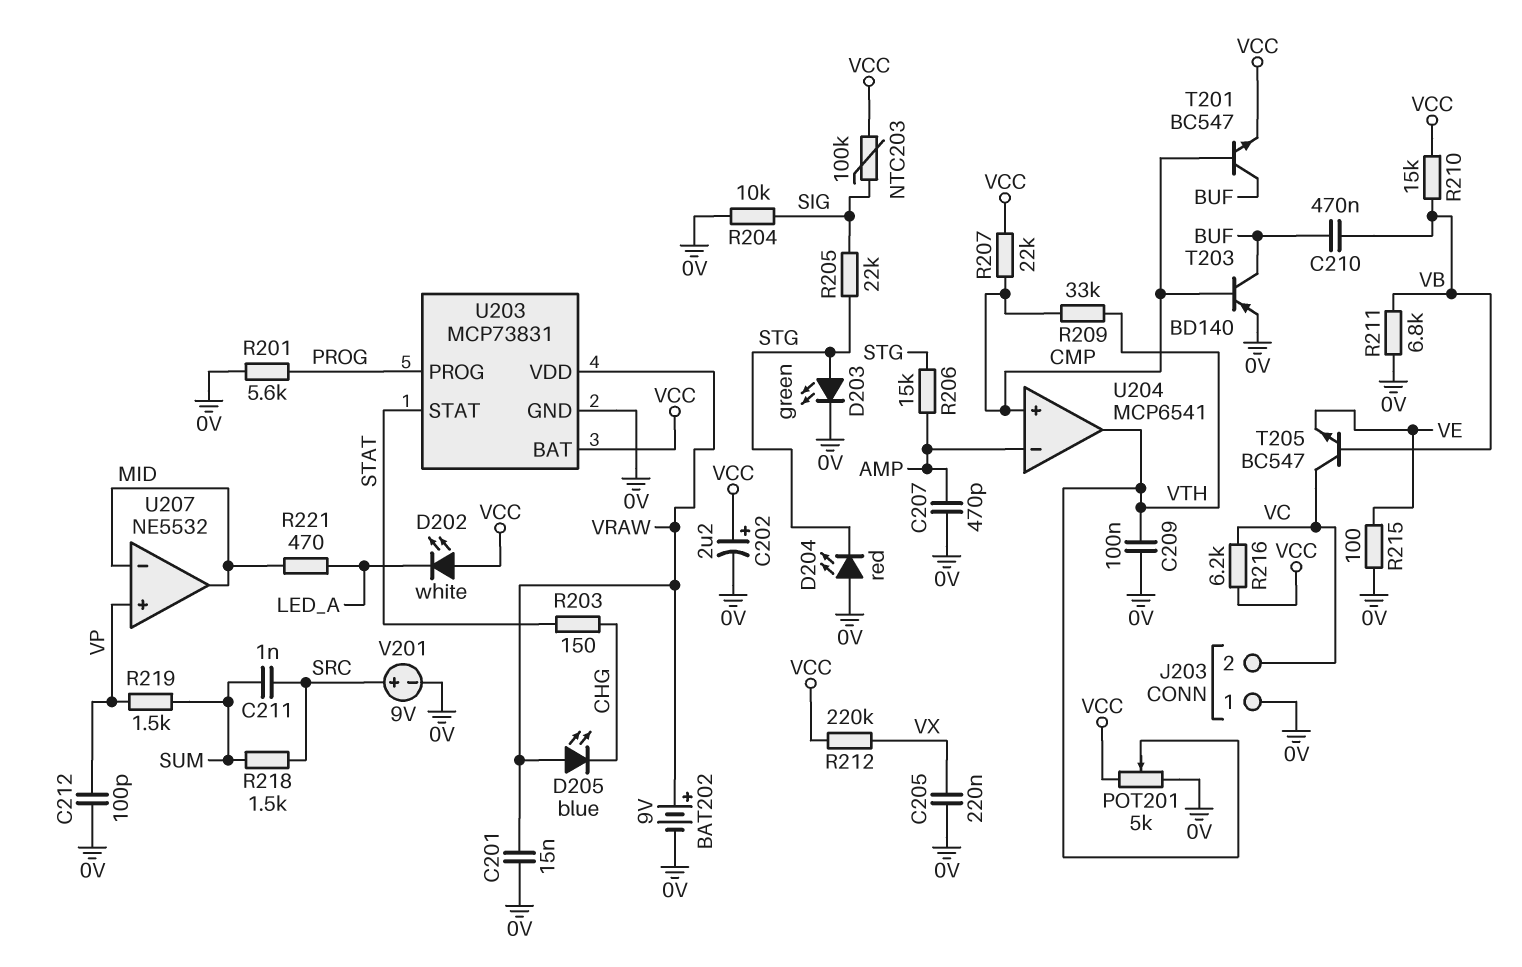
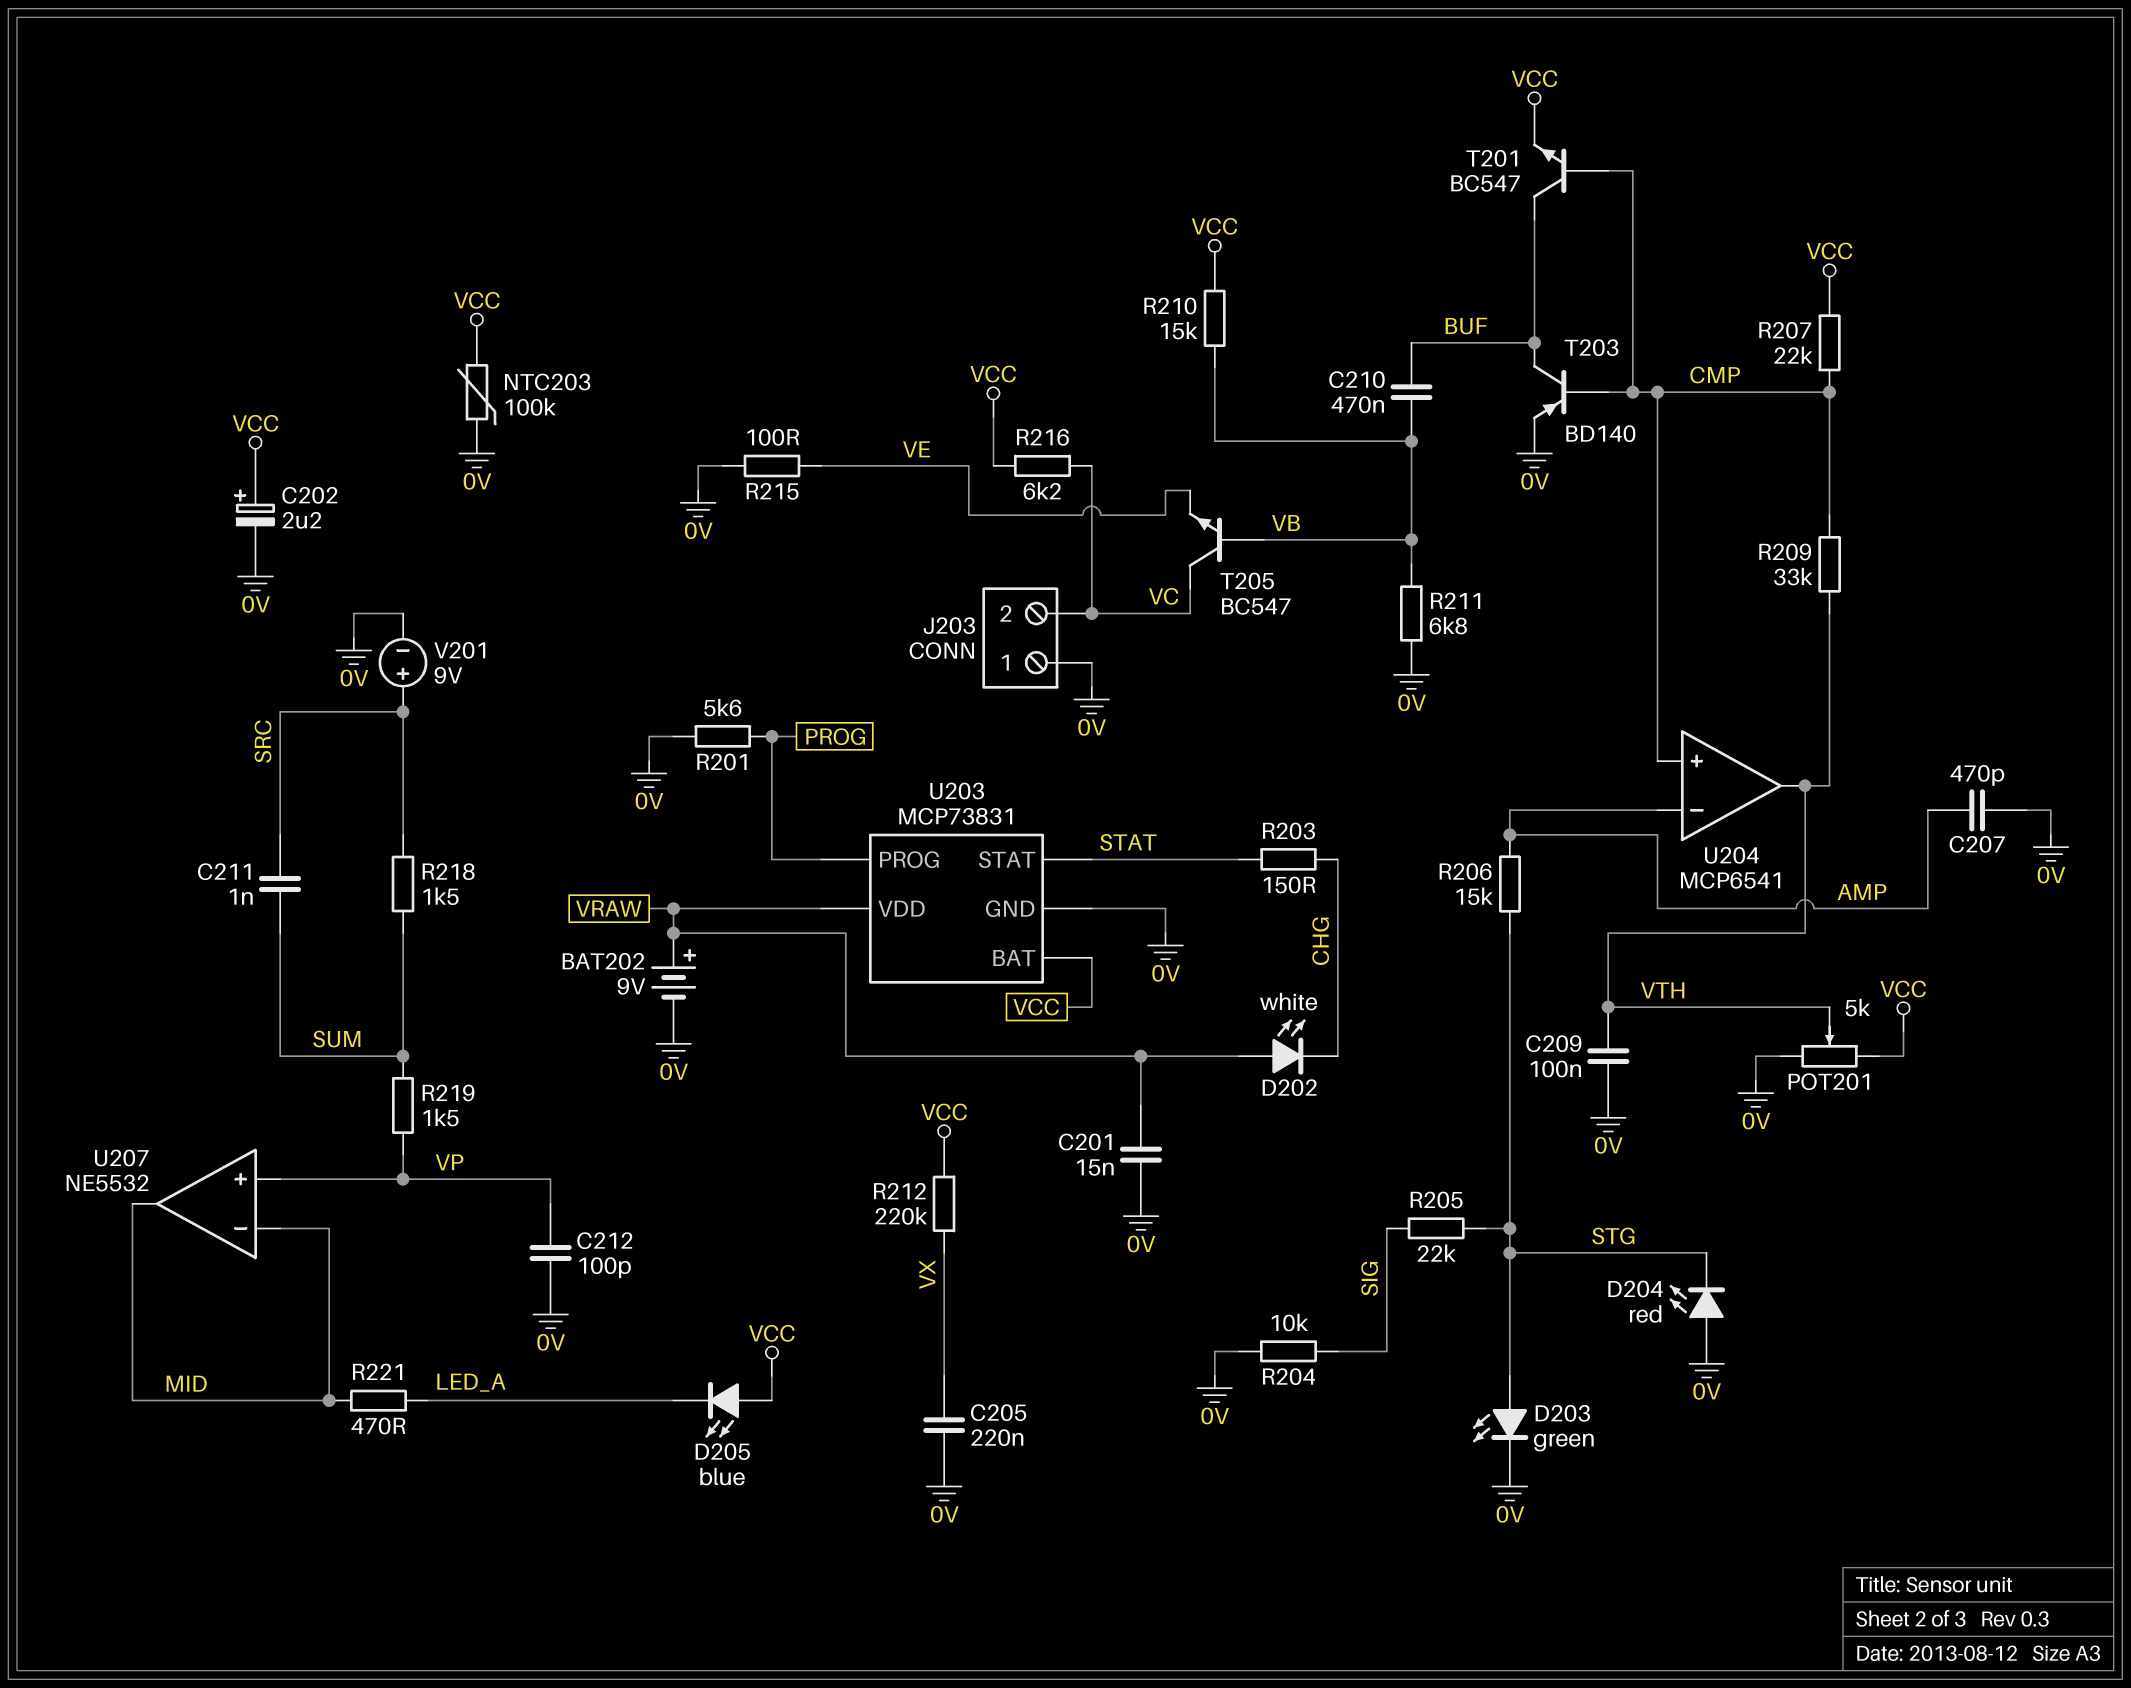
D202: LED white (A VCC, K LED_A) -> LED white (A VRAW, K CHG)
D205: LED blue (A VRAW, K CHG) -> LED blue (A VCC, K LED_A)
NTC203: 100k (SIG, VCC) -> 100k (0V, VCC)

